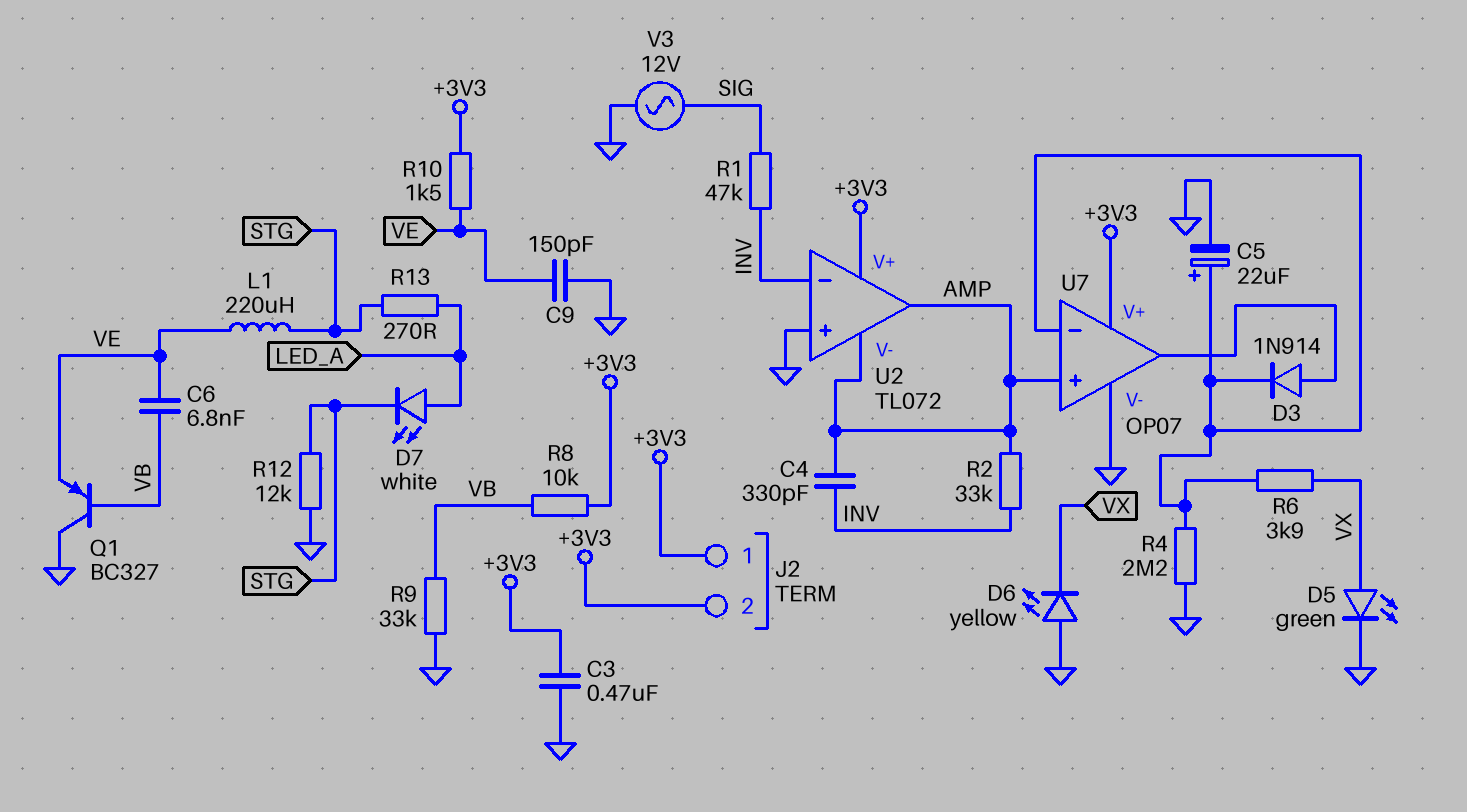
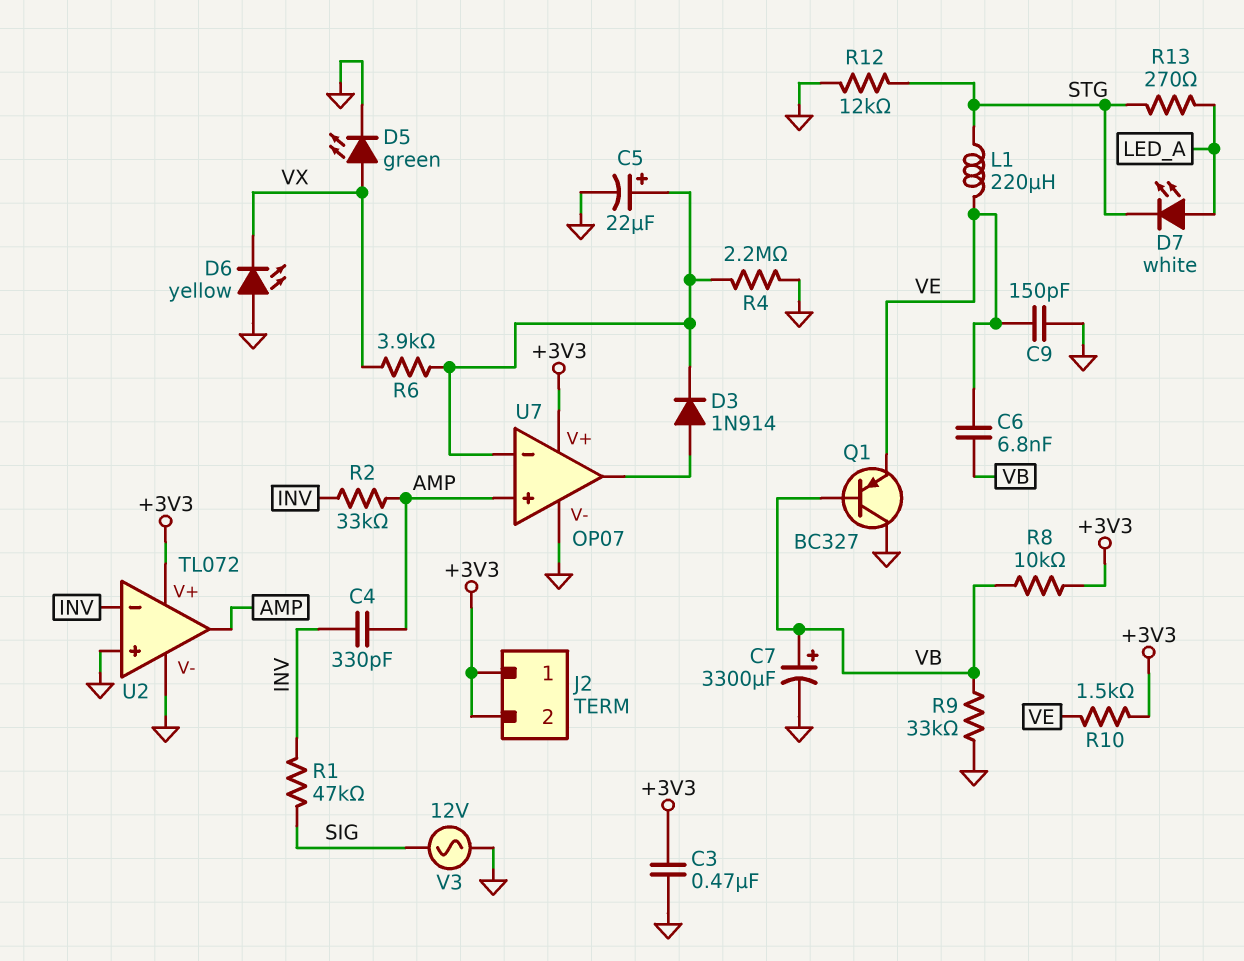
C7: none -> 3300uF (plus VB, minus GND)
U2 pin V-: AMP -> GND

